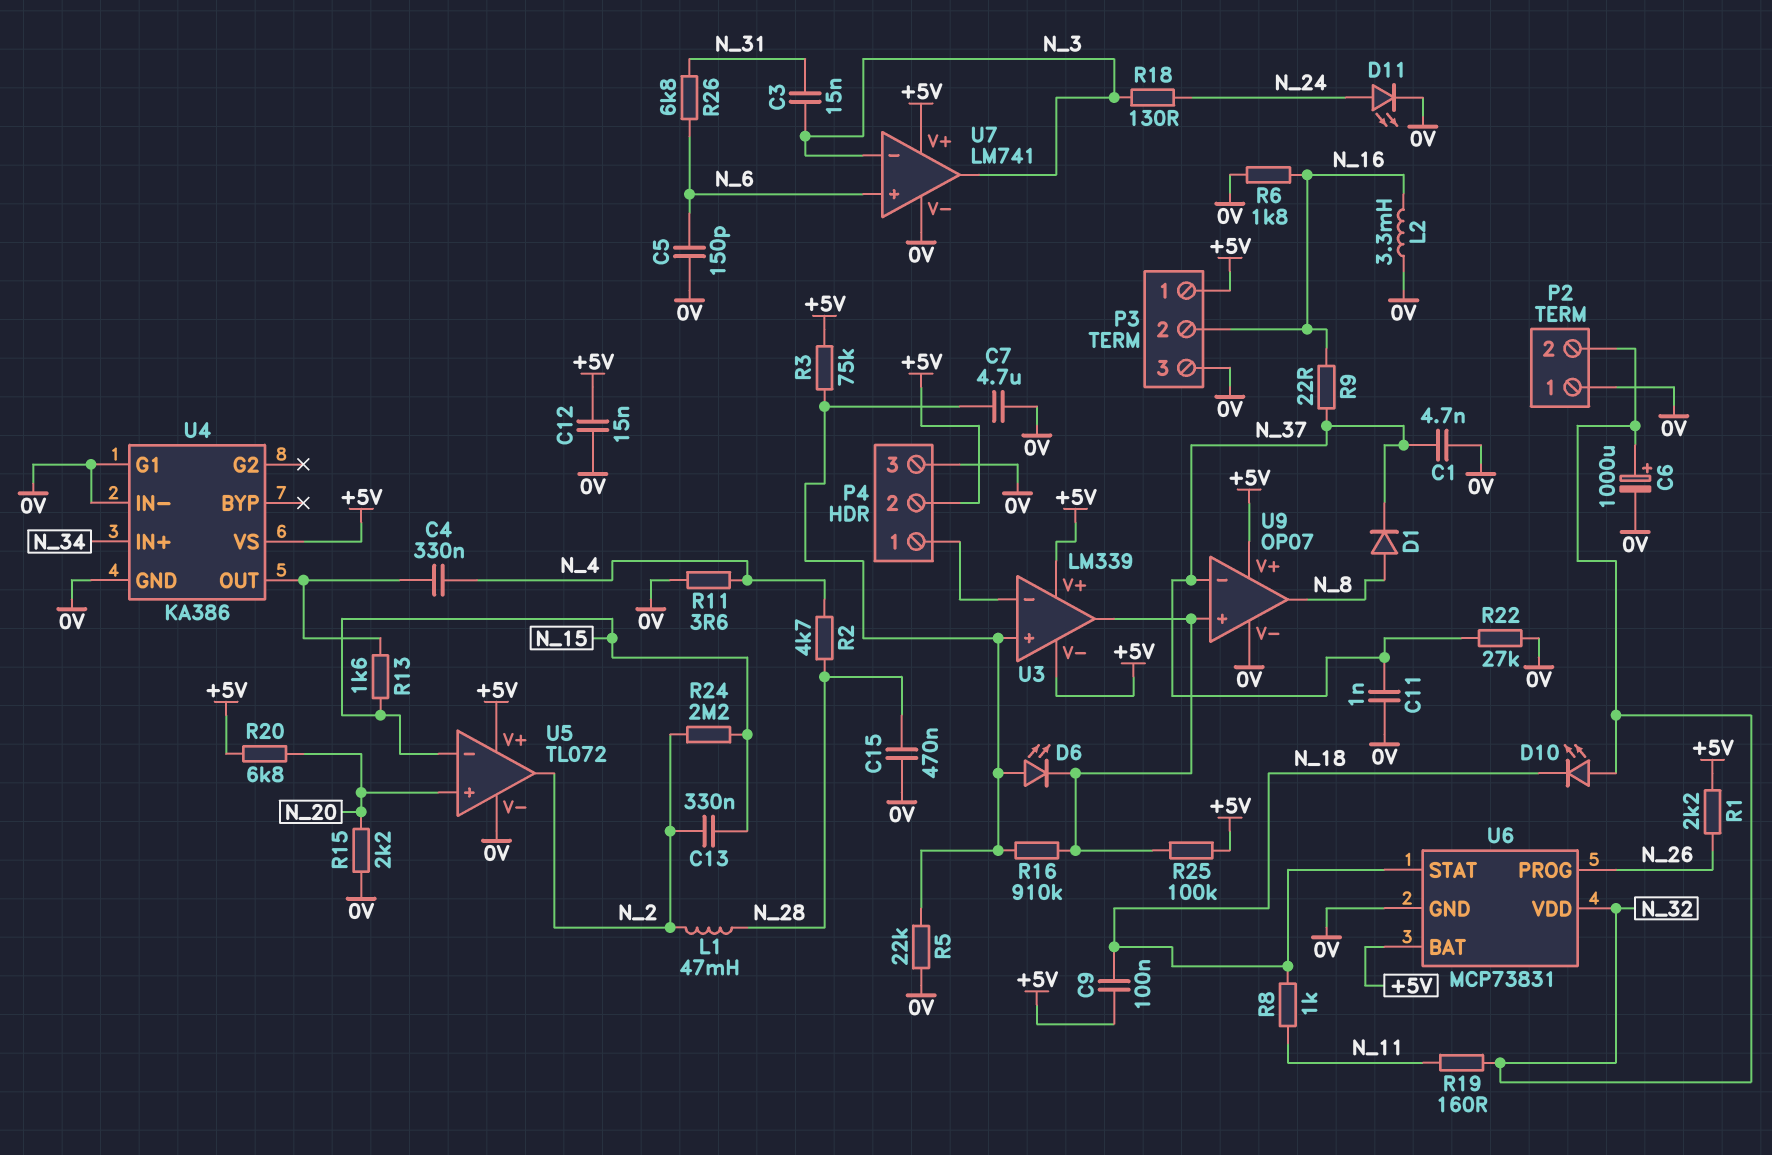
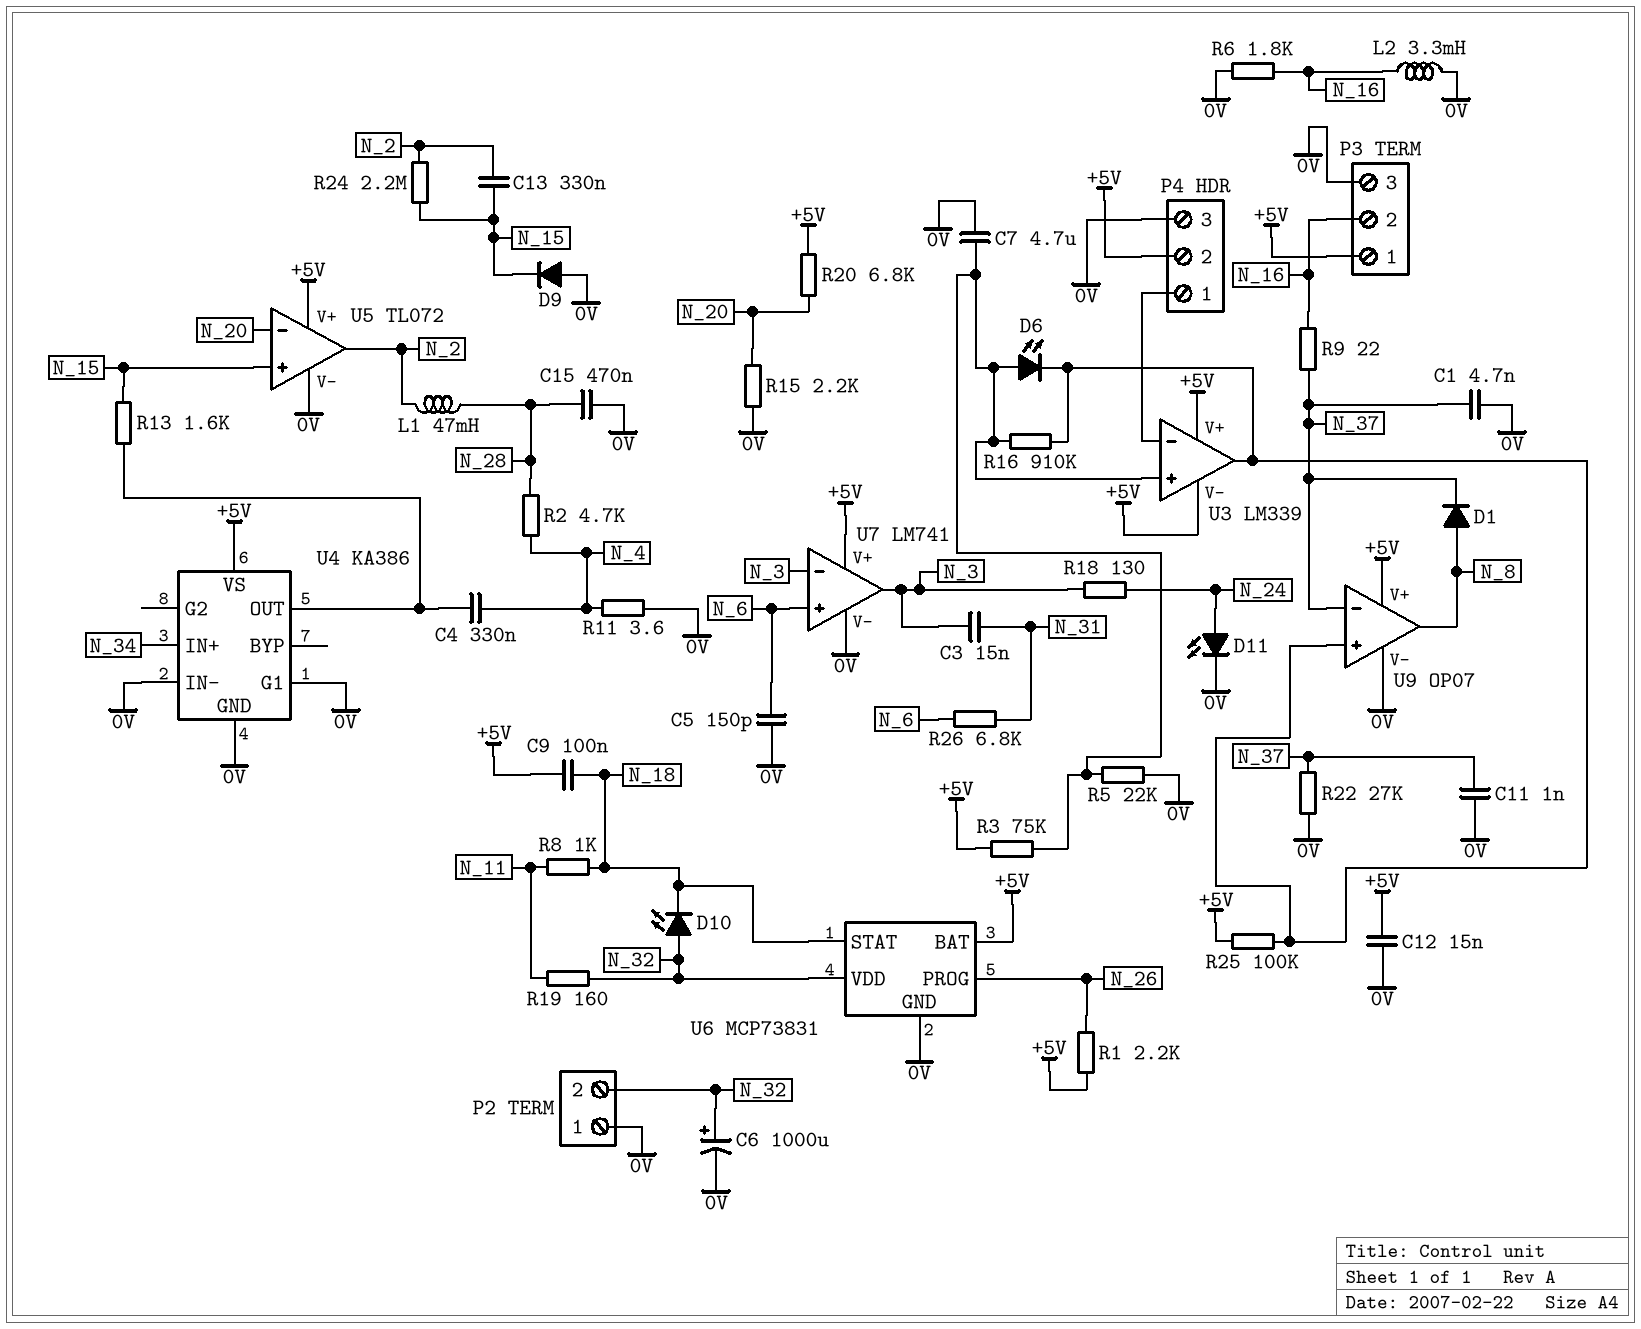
D9: none -> diode (A 0V, K N_15)
U5 pin in+: N_20 -> N_15
U5 pin in-: N_15 -> N_20

